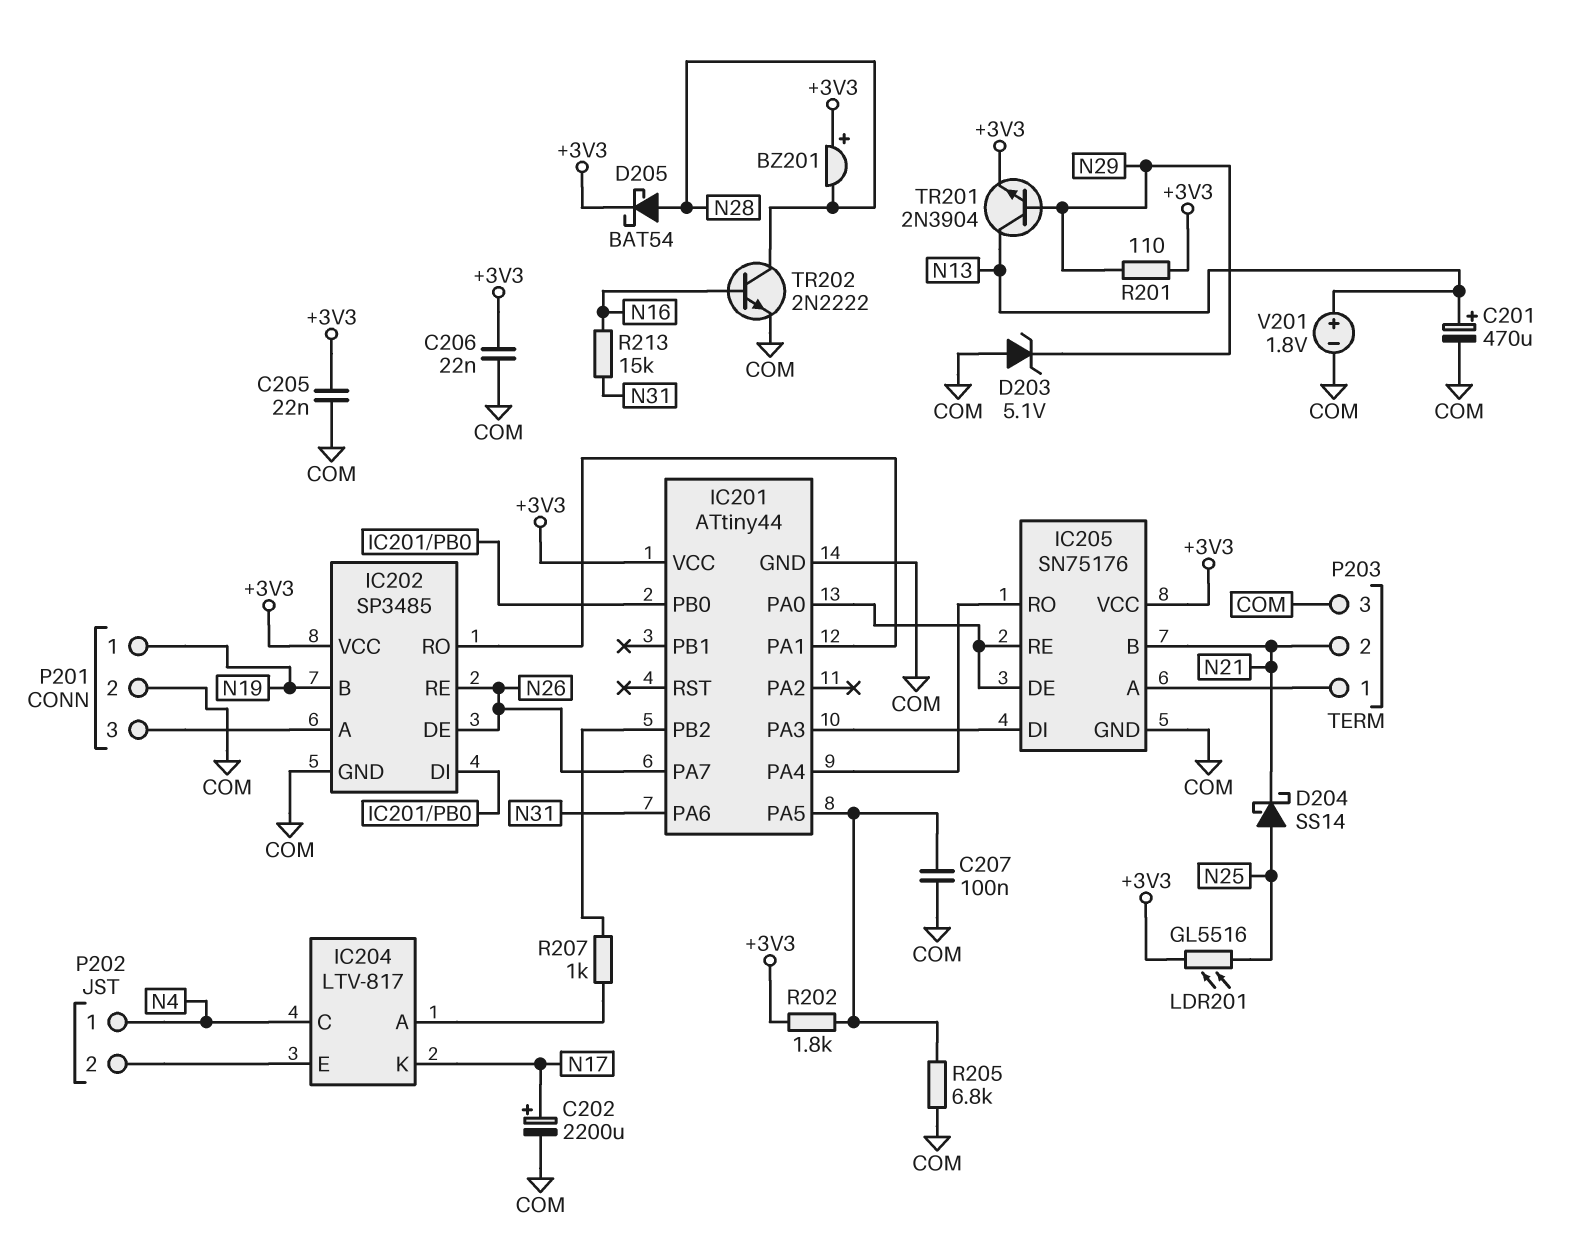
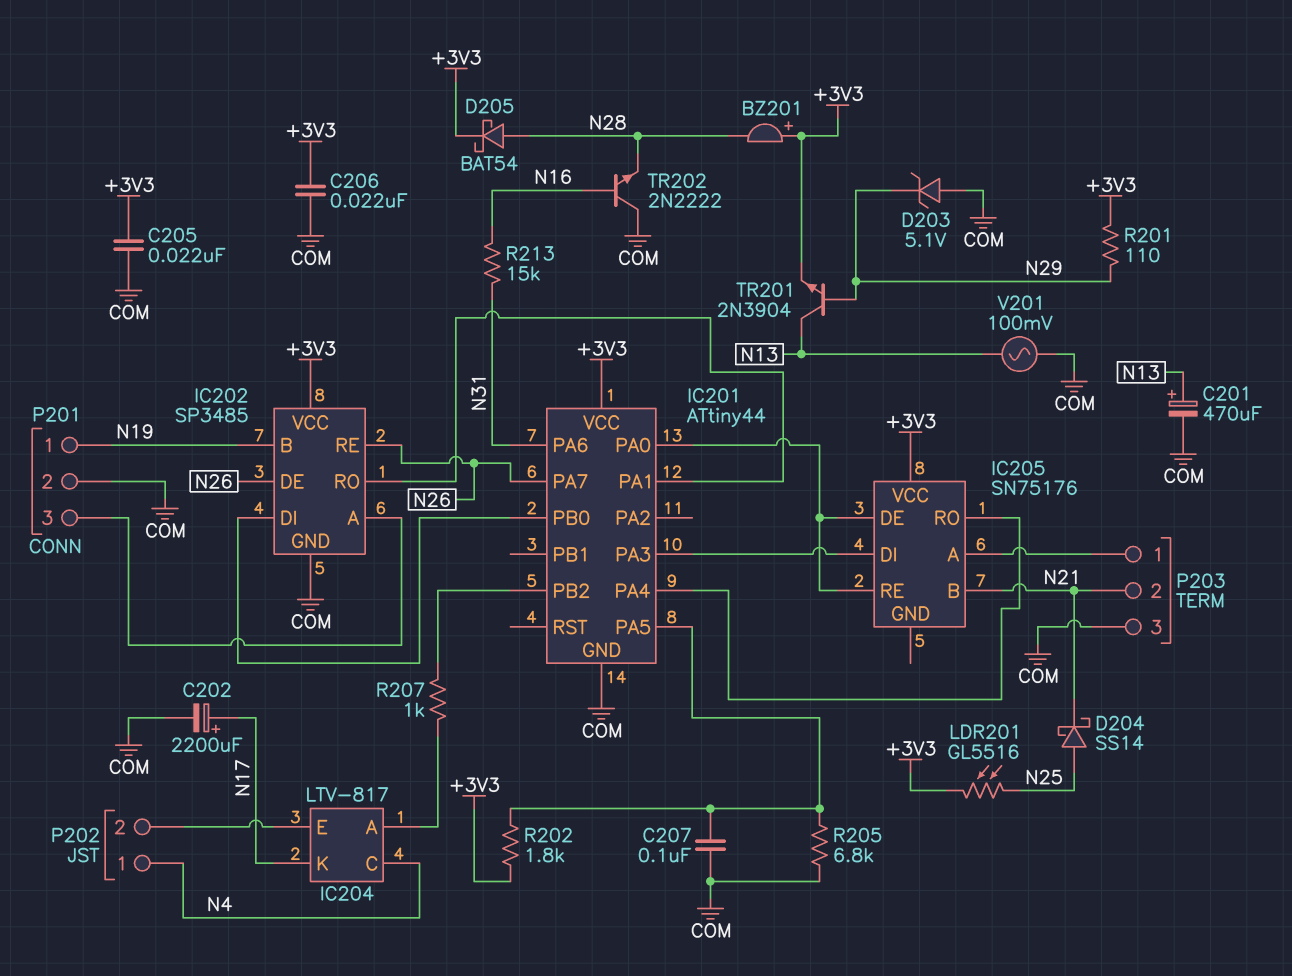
IC205 pin GND: COM -> none
TR202: NPN 2N2222 (B N16, C N28, E COM) -> NPN 2N2222 (B N16, C COM, E N28)
V201: 1.8V (plus N13, minus COM) -> AC 100mV (COM, N13)

